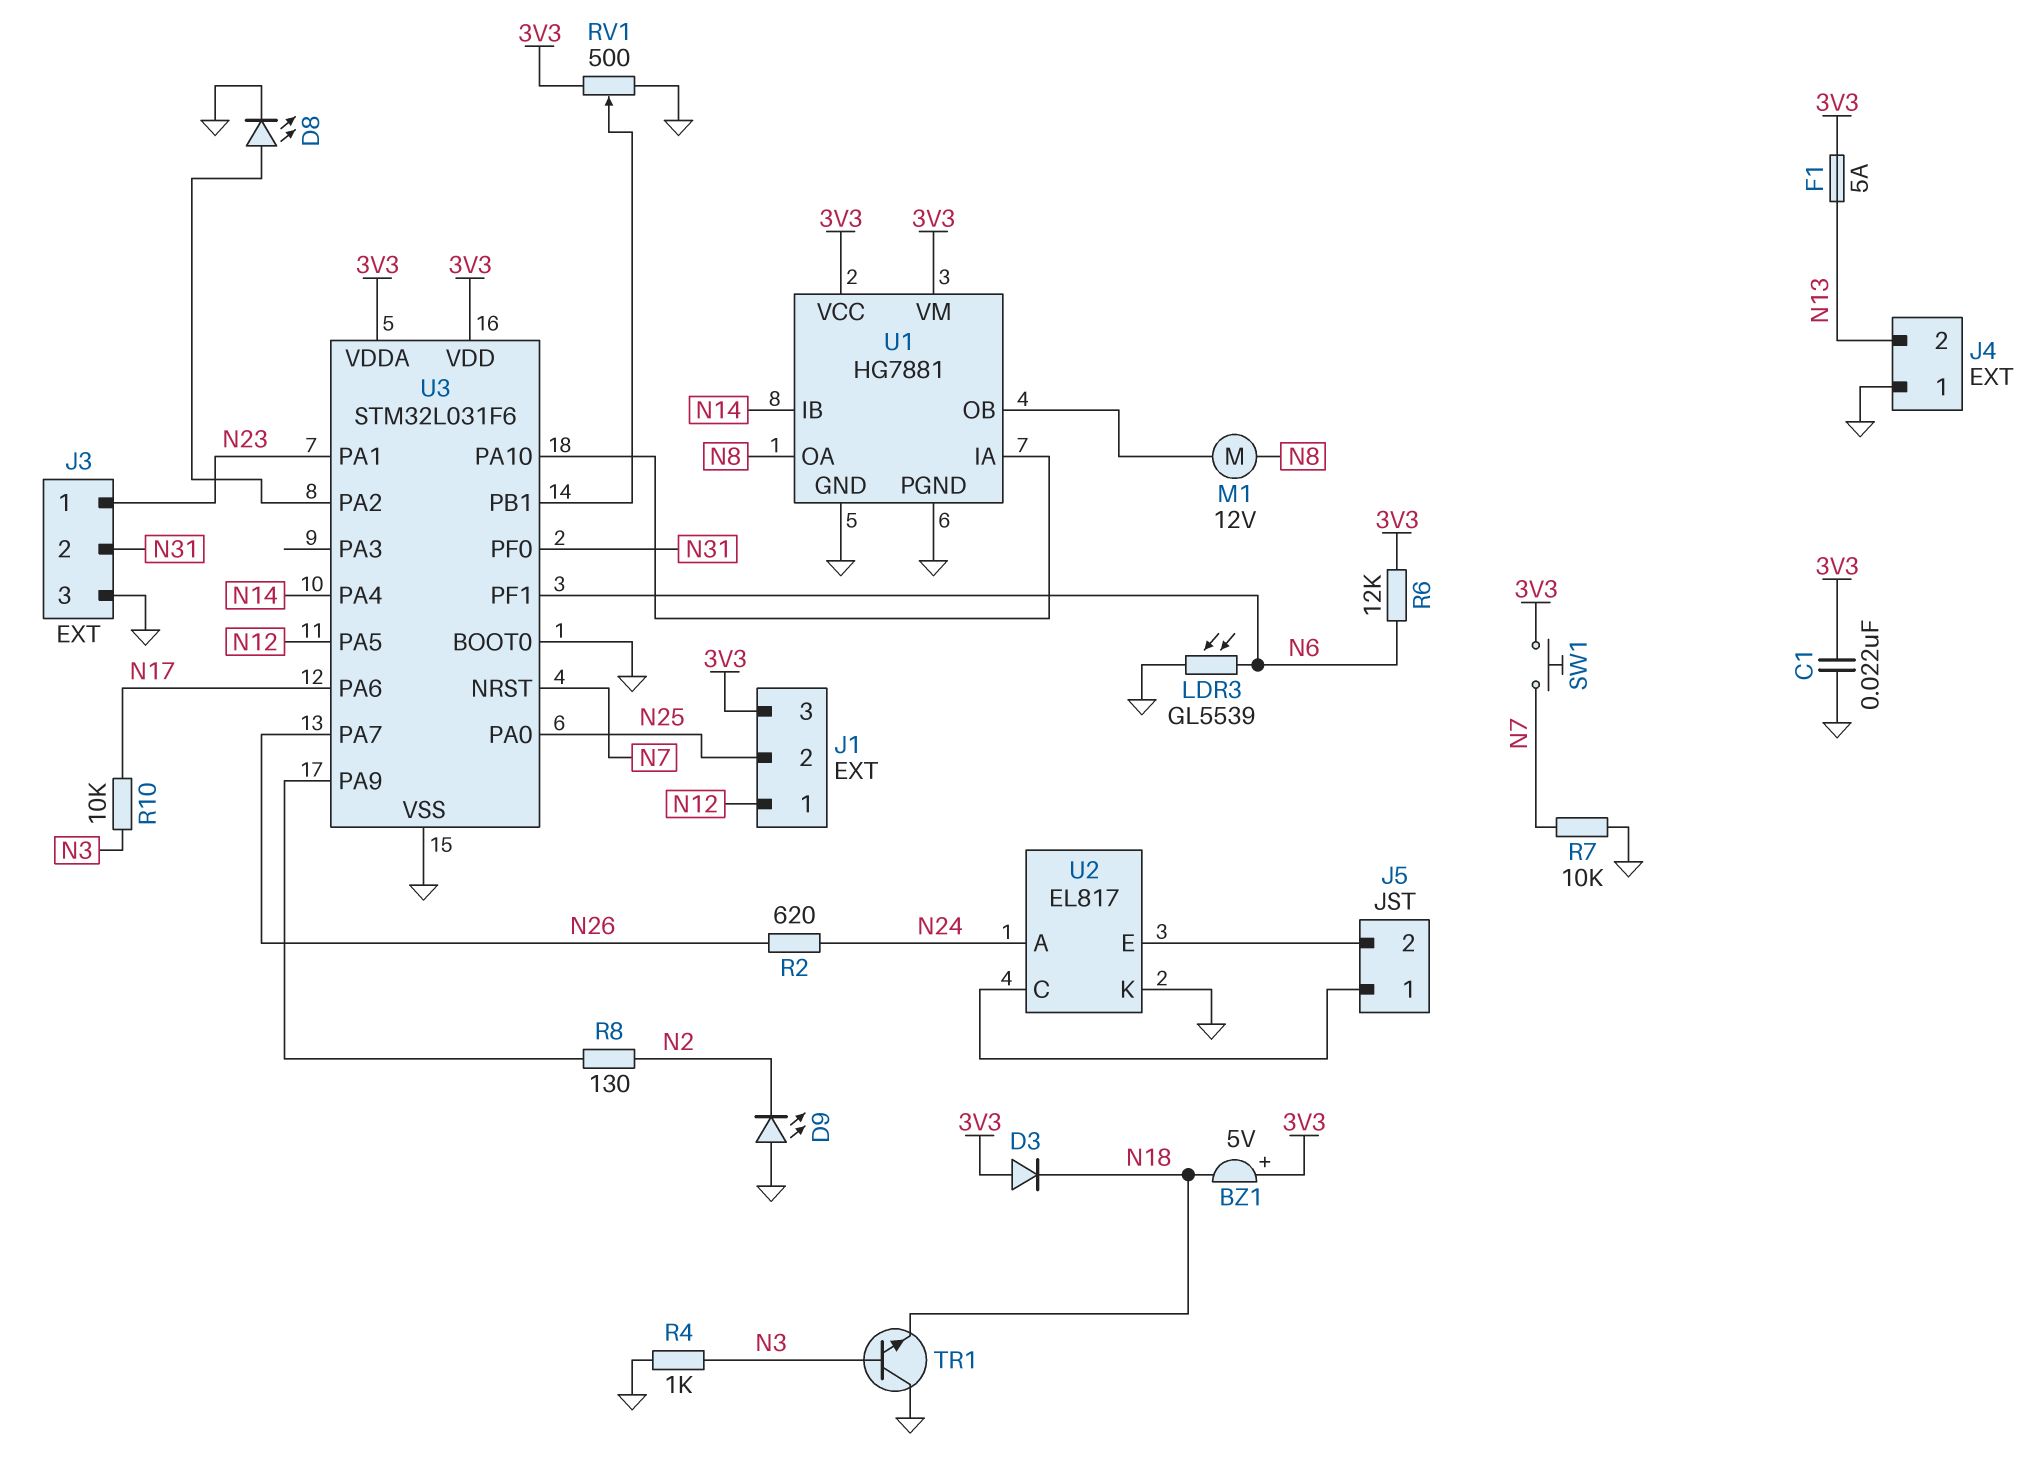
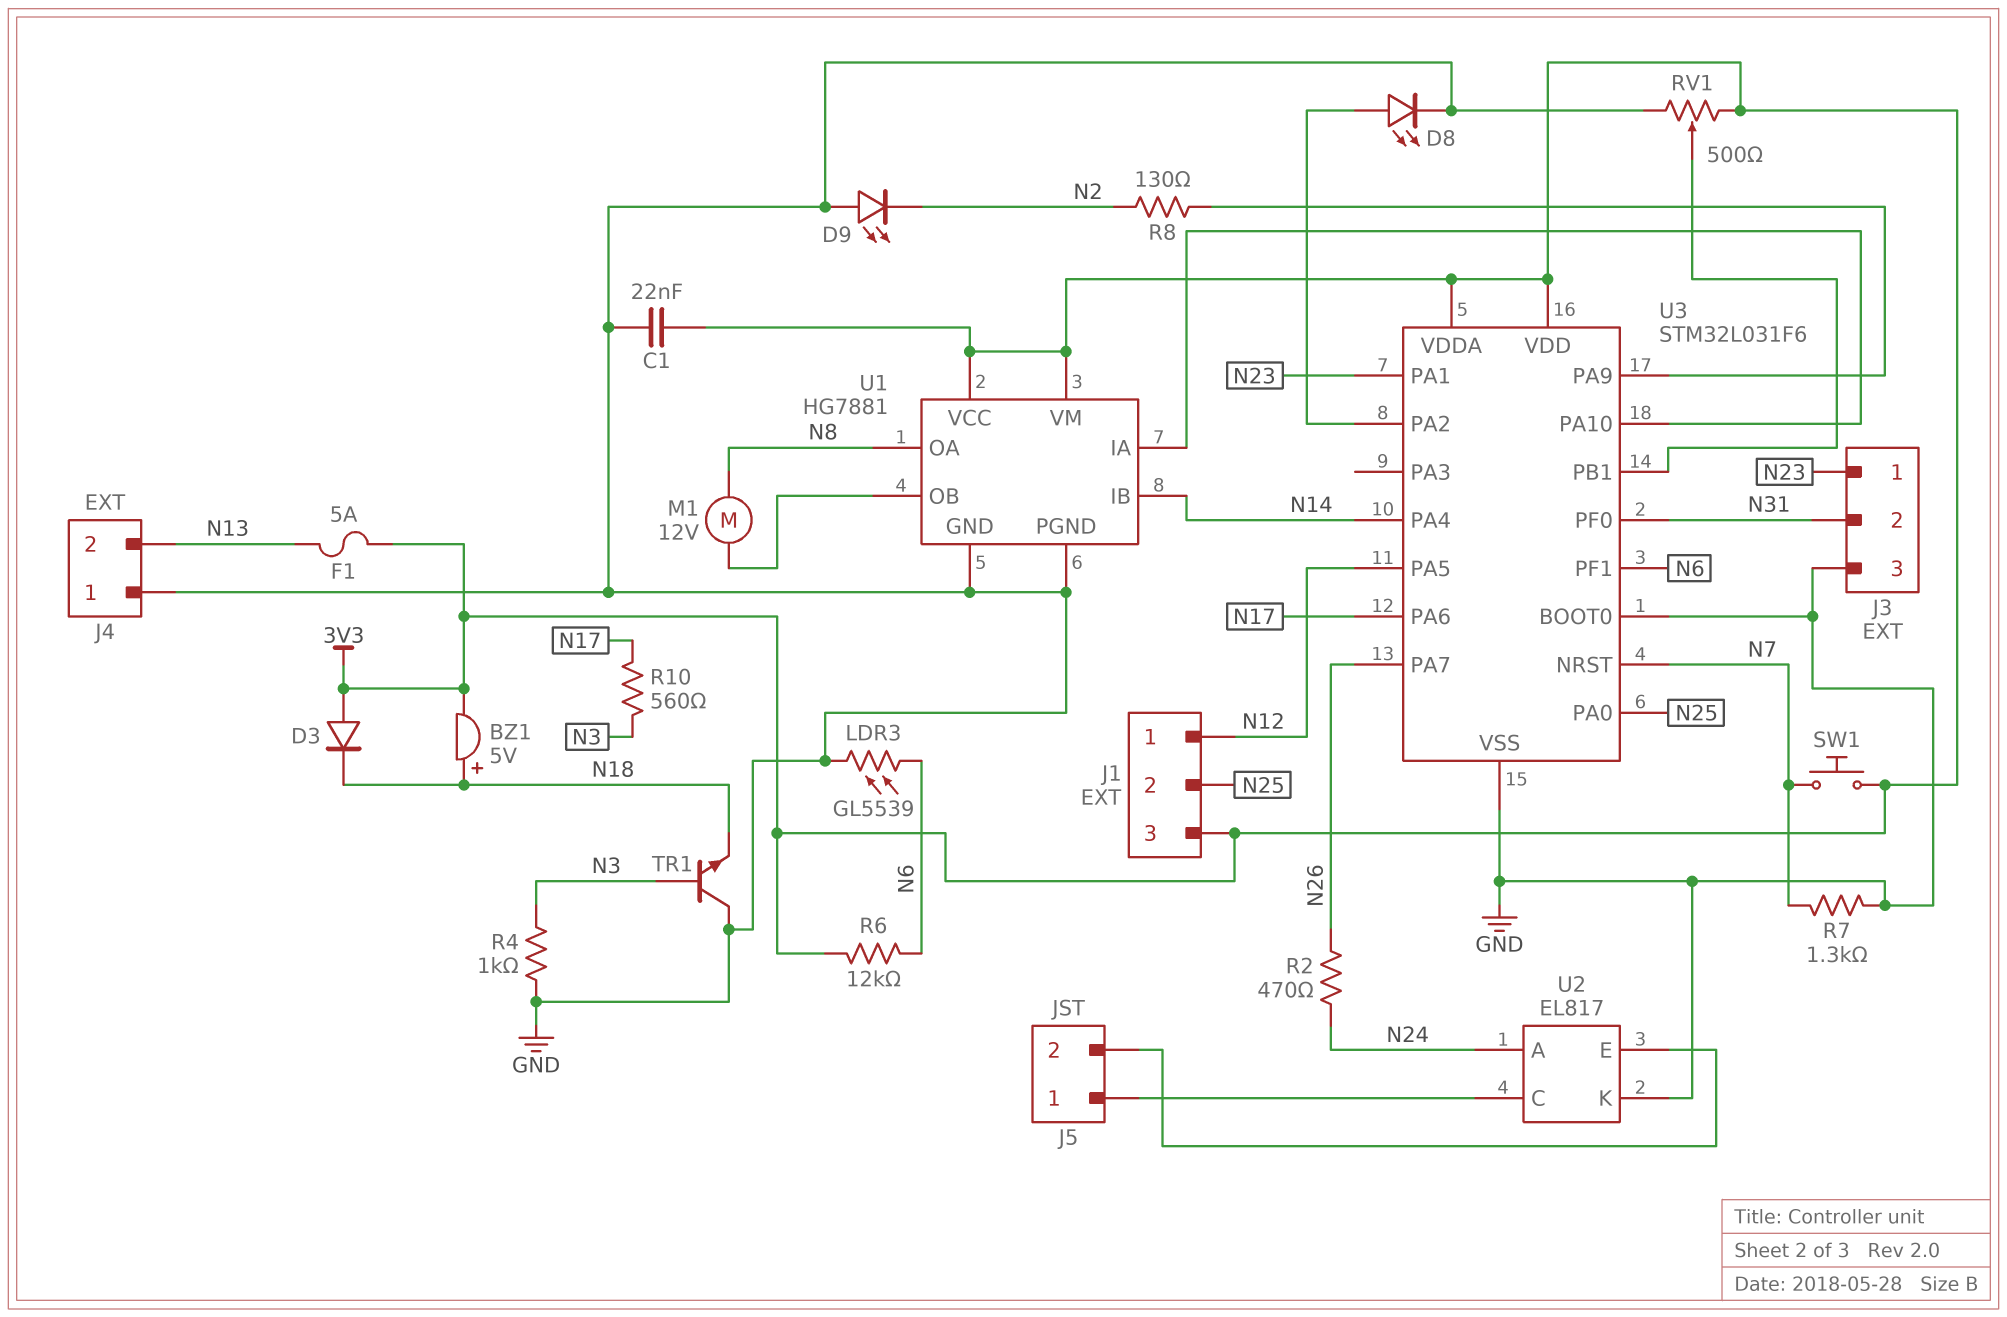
BZ1: buzzer 5V (plus 3V3, minus N18) -> buzzer 5V (plus N18, minus 3V3)
R2: 620 (N24, N26) -> 470 (N24, N26)
R7: 10k (GND, N7) -> 1.3k (GND, N7)
R10: 10k (N3, N17) -> 560 (N3, N17)

